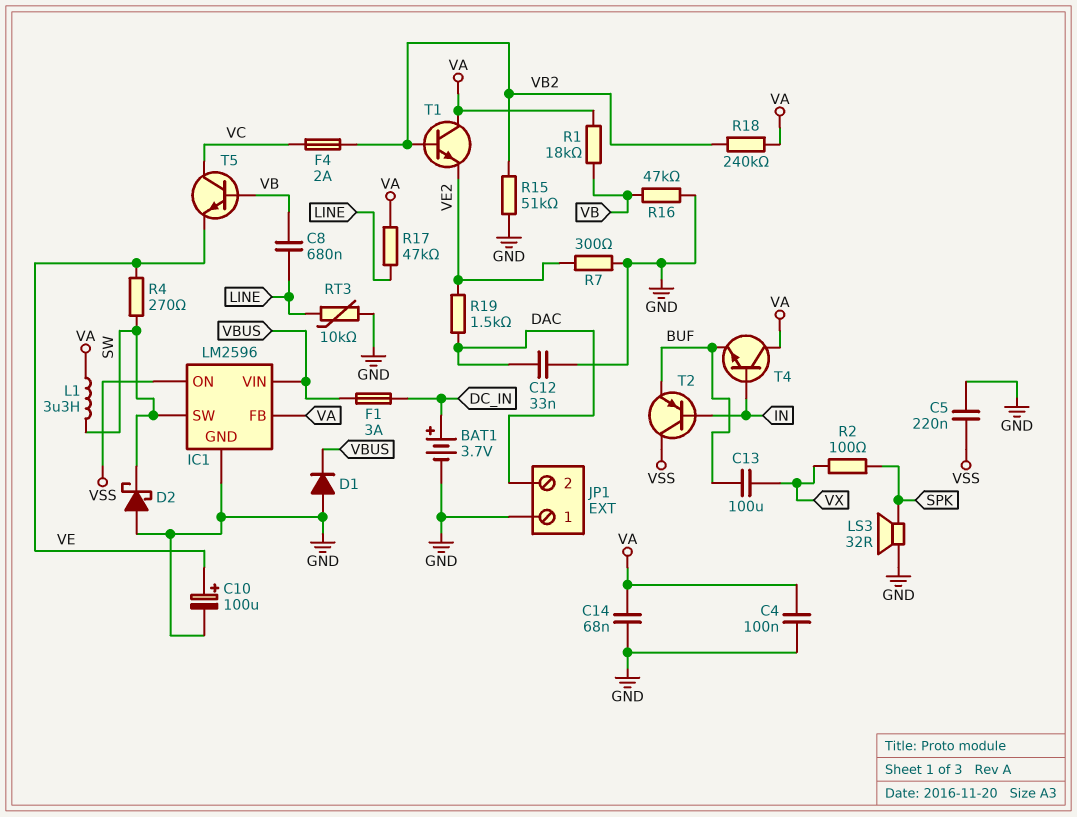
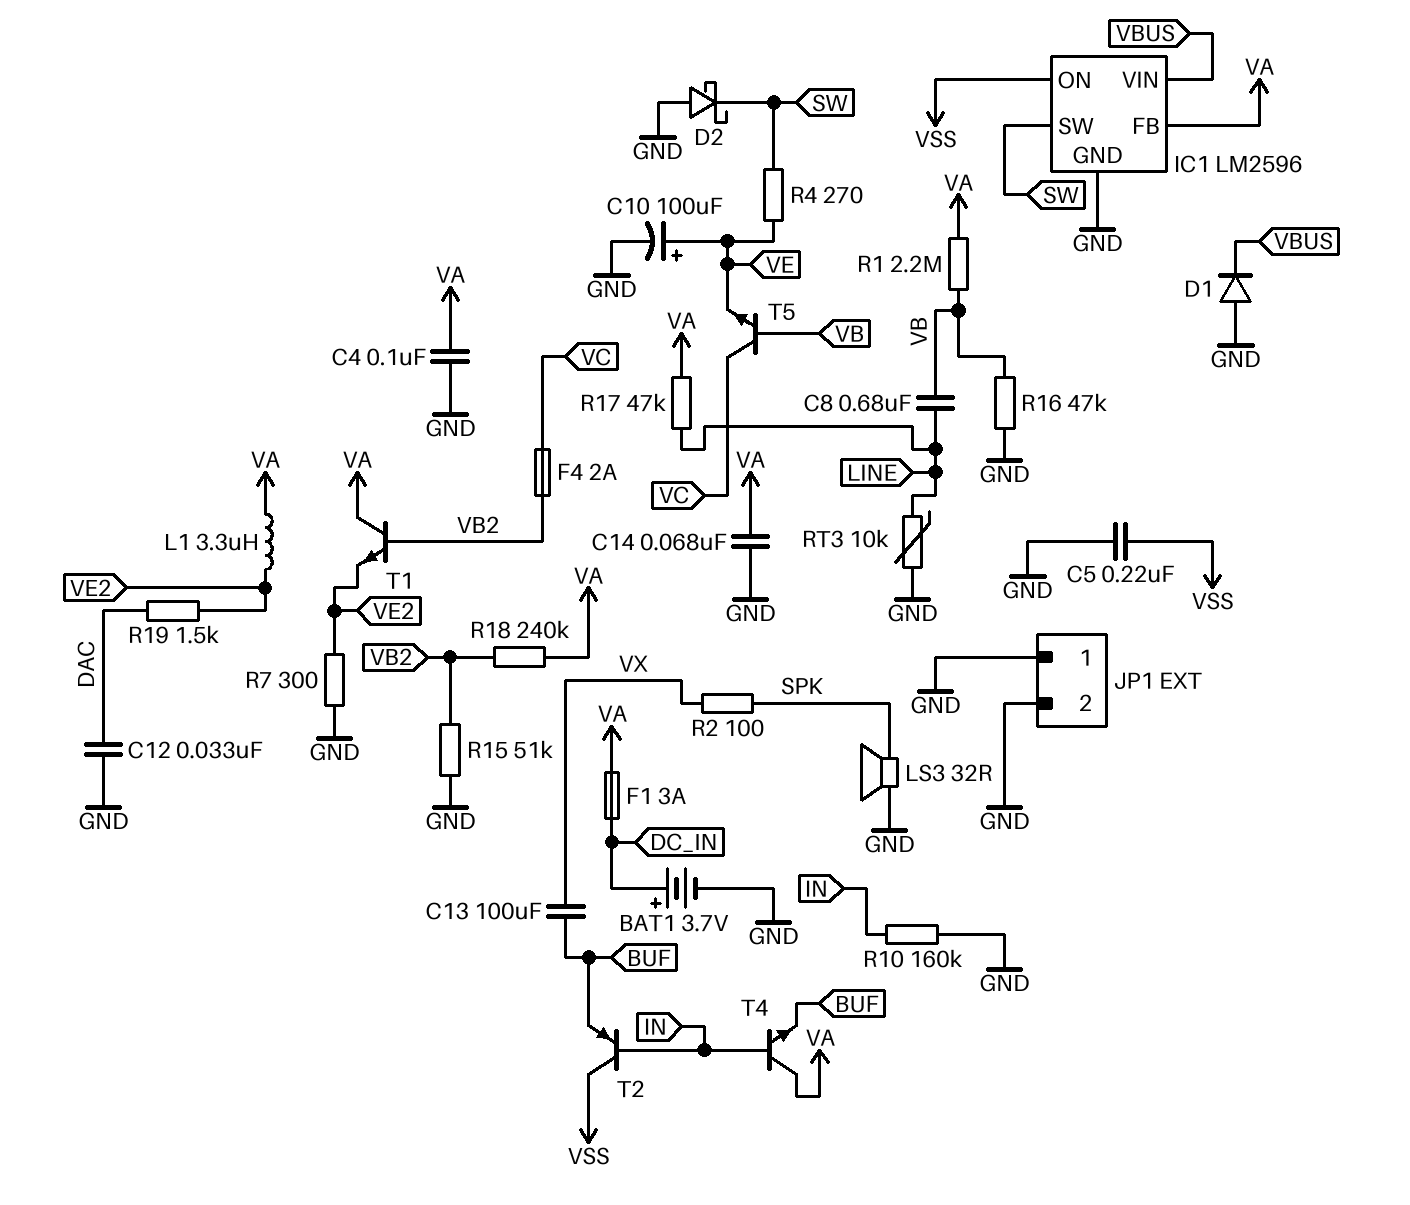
F1: 3A (DC_IN, VBUS) -> 3A (DC_IN, VA)
JP1 pin 2: DAC -> GND
L1: 3.3uH (SW, VA) -> 3.3uH (VA, VE2)
R1: 18k (VA, VB) -> 2.2M (VA, VB)
R10: none -> 160k (GND, IN)

